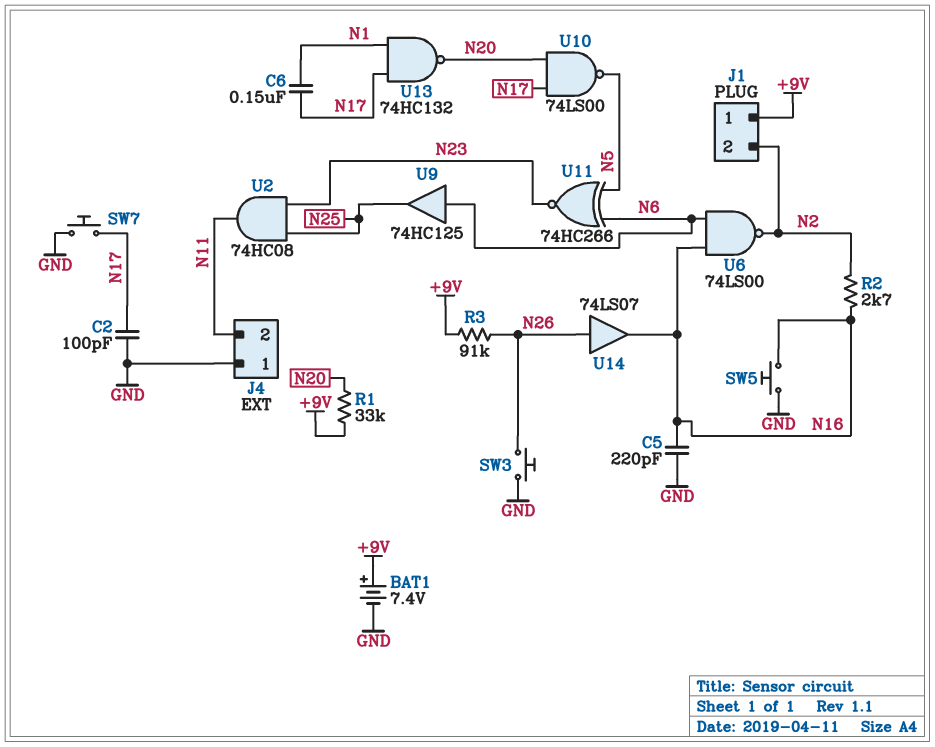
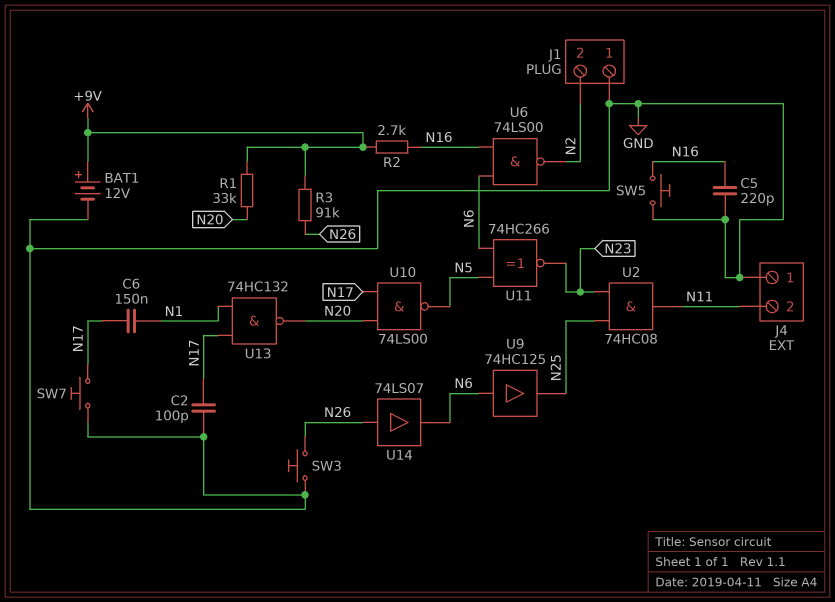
BAT1: 7.4V (plus +9V, minus GND) -> 12V (plus +9V, minus GND)
J1 pin 1: +9V -> GND
R2: 2.7k (N2, N16) -> 2.7k (+9V, N16)
U14: buffer 74LS07 (in N26, out N16) -> buffer 74LS07 (in N26, out N6)

